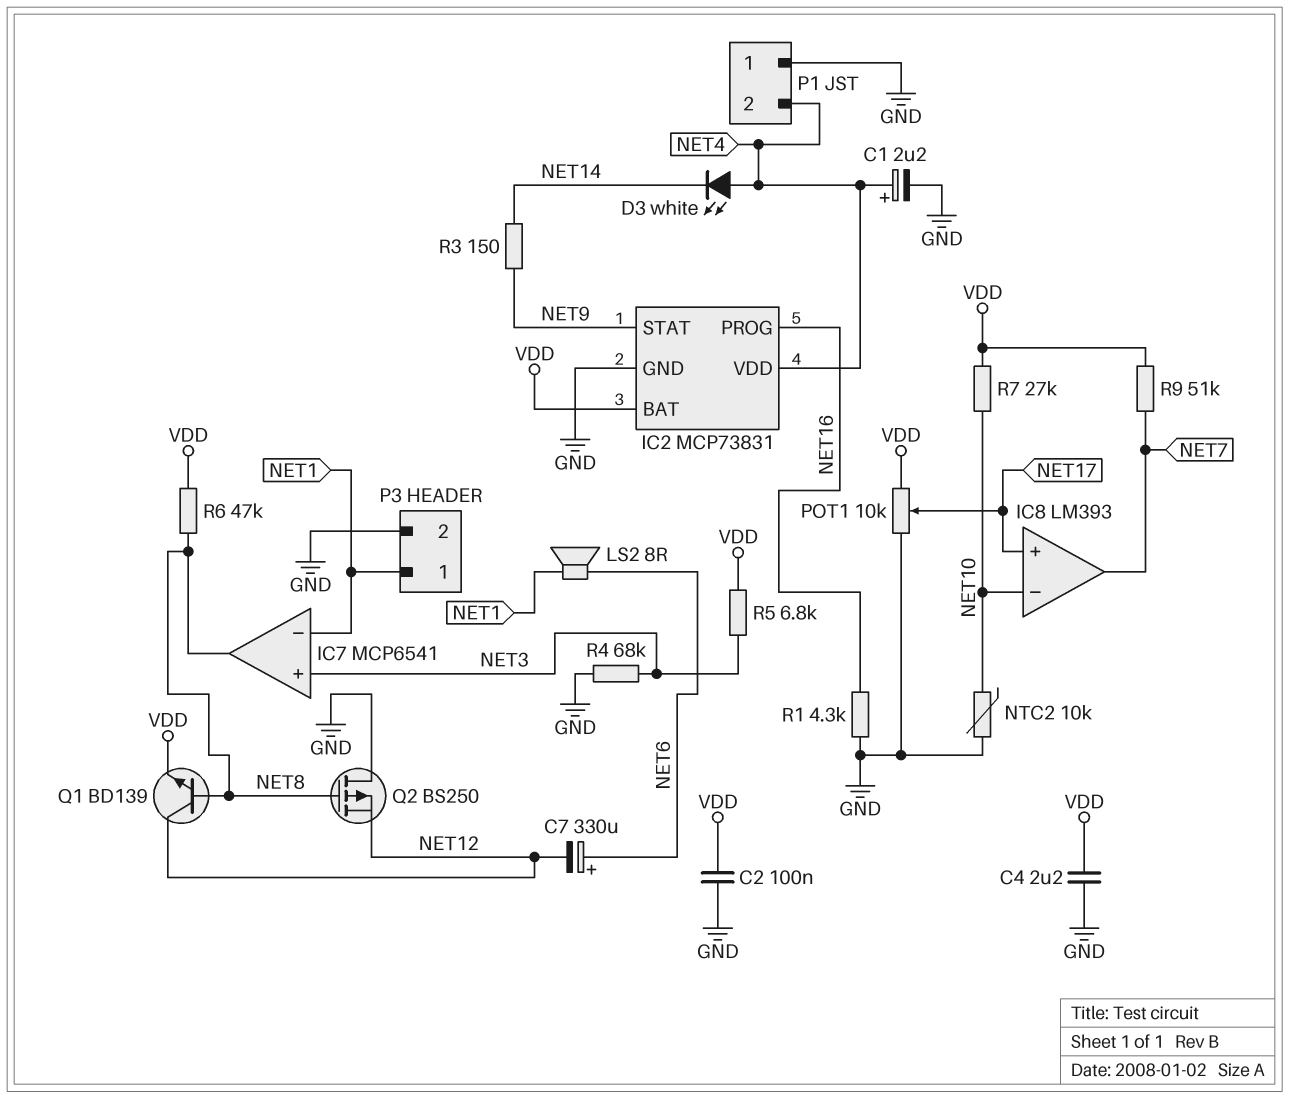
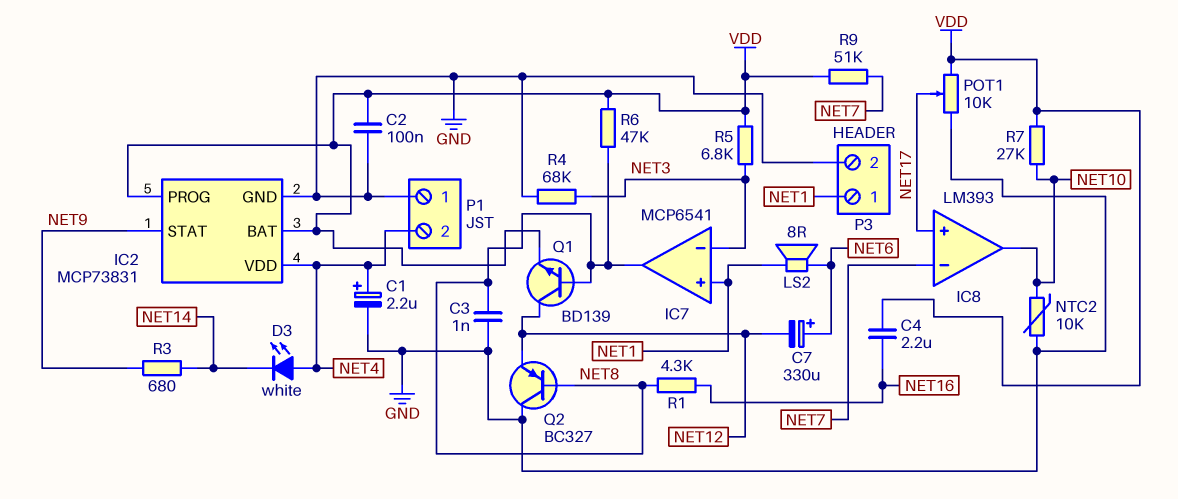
C3: none -> 1nF (GND, NET8)
C4: 2.2uF (GND, VDD) -> 2.2uF (NET16, VDD)
IC2 pin PROG: NET16 -> VDD
IC7 pin in+: NET3 -> NET1
IC7 pin in-: NET1 -> NET3
IC8 pin in-: NET10 -> NET7
IC8 pin out: NET7 -> NET10
Q2: PMOS BS250 (G NET8, D GND, S NET12) -> PNP BC327 (B NET8, C GND, E NET12)
R1: 4.3k (GND, NET16) -> 4.3k (NET8, NET16)
R3: 150 (NET9, NET14) -> 680 (NET9, NET14)

